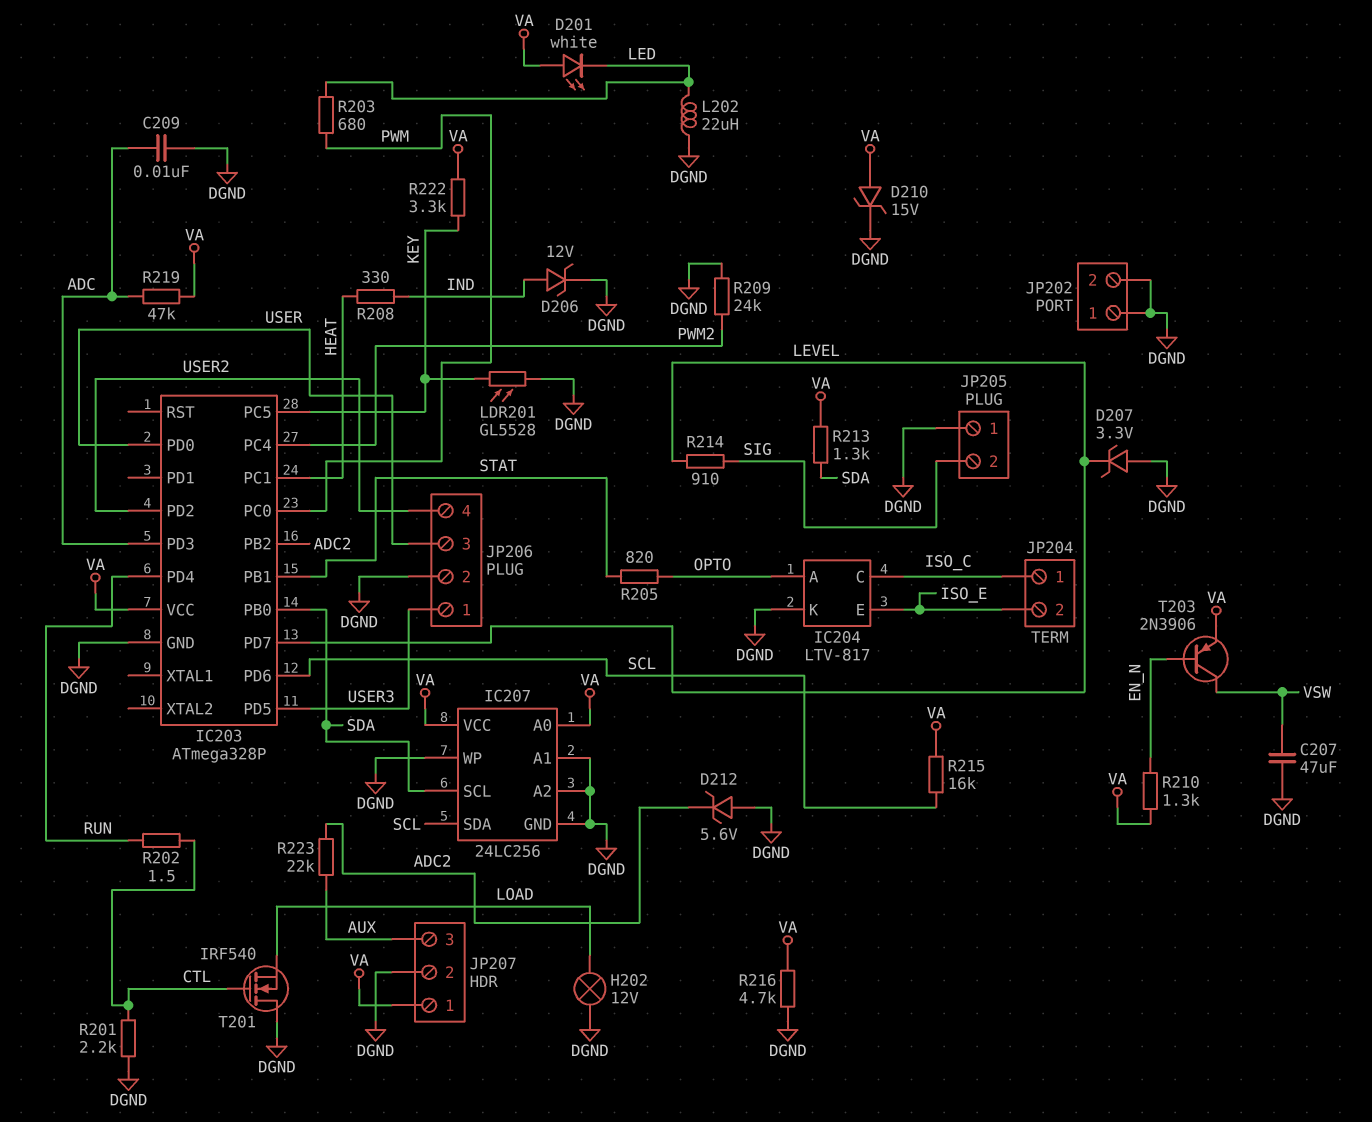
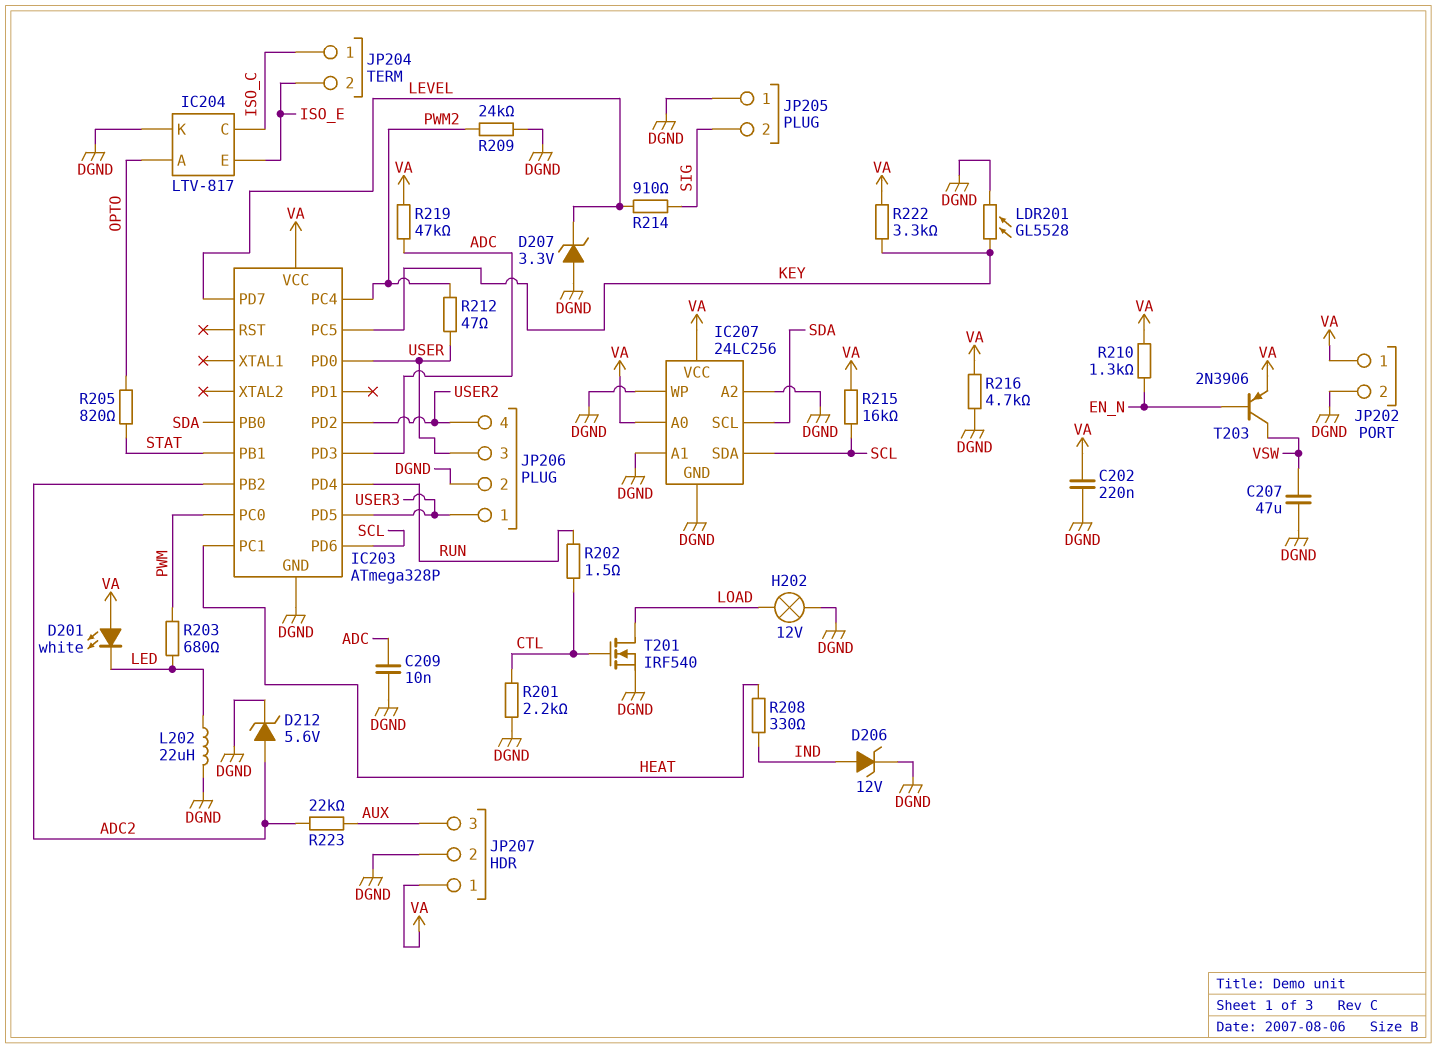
C202: none -> 220nF (DGND, VA)
D210: zener 15V (A VA, K DGND) -> none
D212: zener 5.6V (A DGND, K ADC2) -> zener 5.6V (A ADC2, K DGND)
JP202 pin 1: DGND -> VA
R212: none -> 47 (PWM2, USER)
R213: 1.3k (SDA, VA) -> none
T201: NMOS IRF540 (G CTL, D DGND, S LOAD) -> NMOS IRF540 (G CTL, D LOAD, S DGND)

